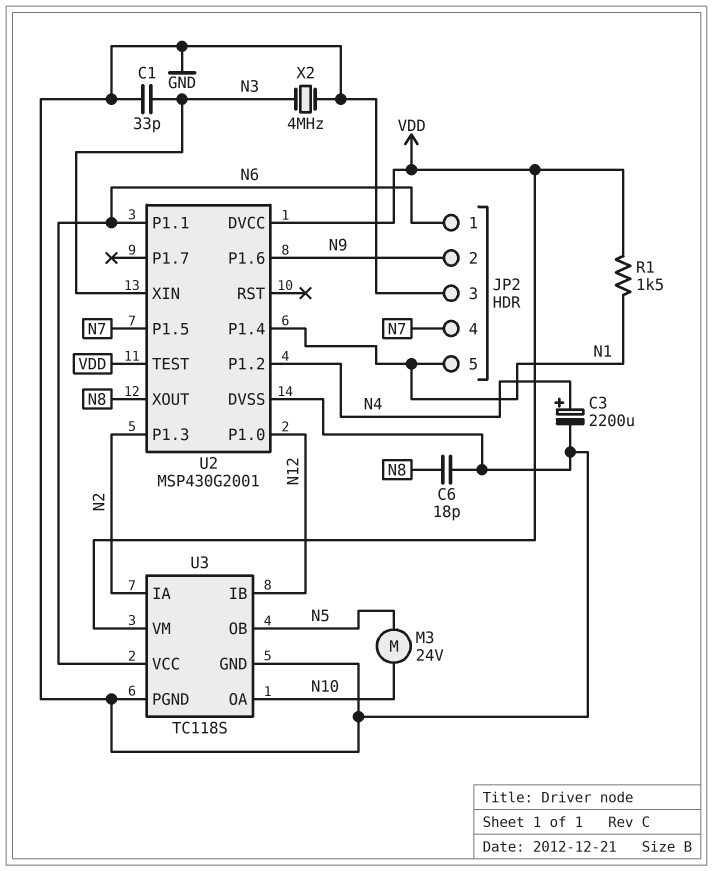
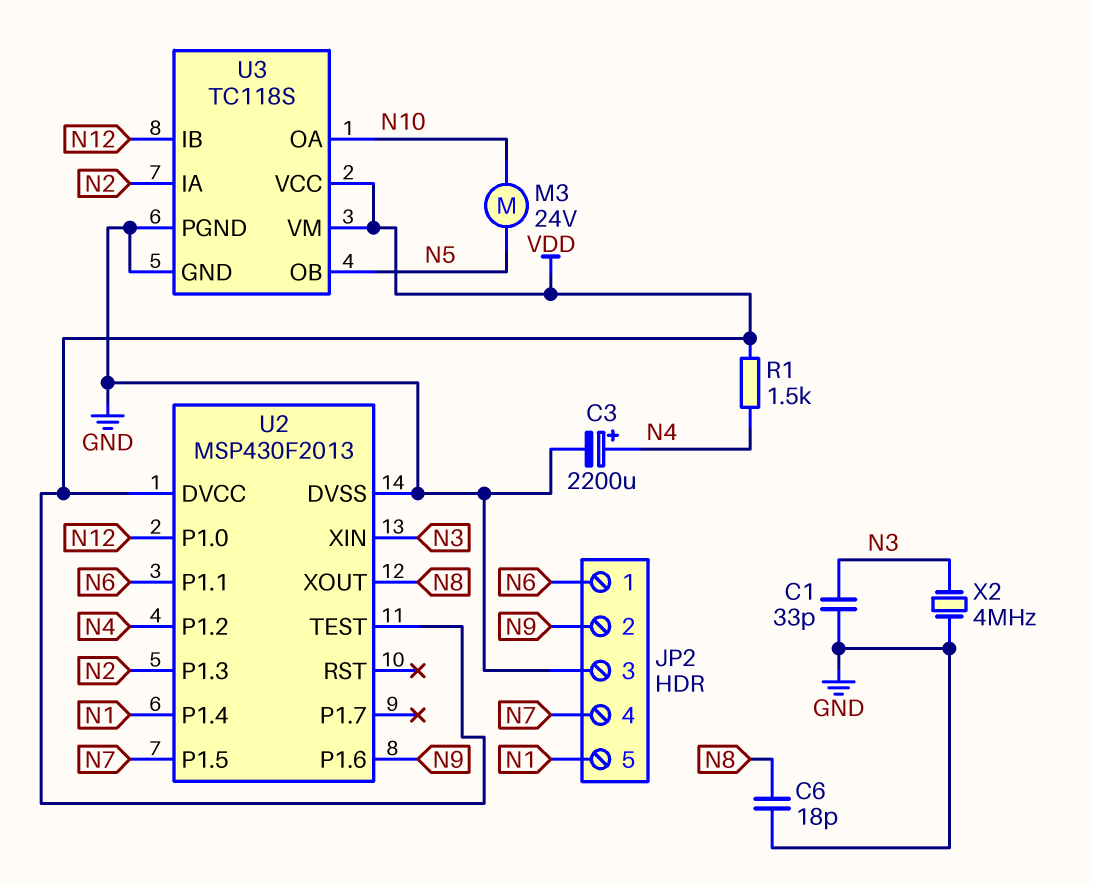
R1: 1.5k (N1, VDD) -> 1.5k (N4, VDD)
U2: MSP430G2001 -> MSP430F2013
U3 pin VCC: N6 -> VDD

